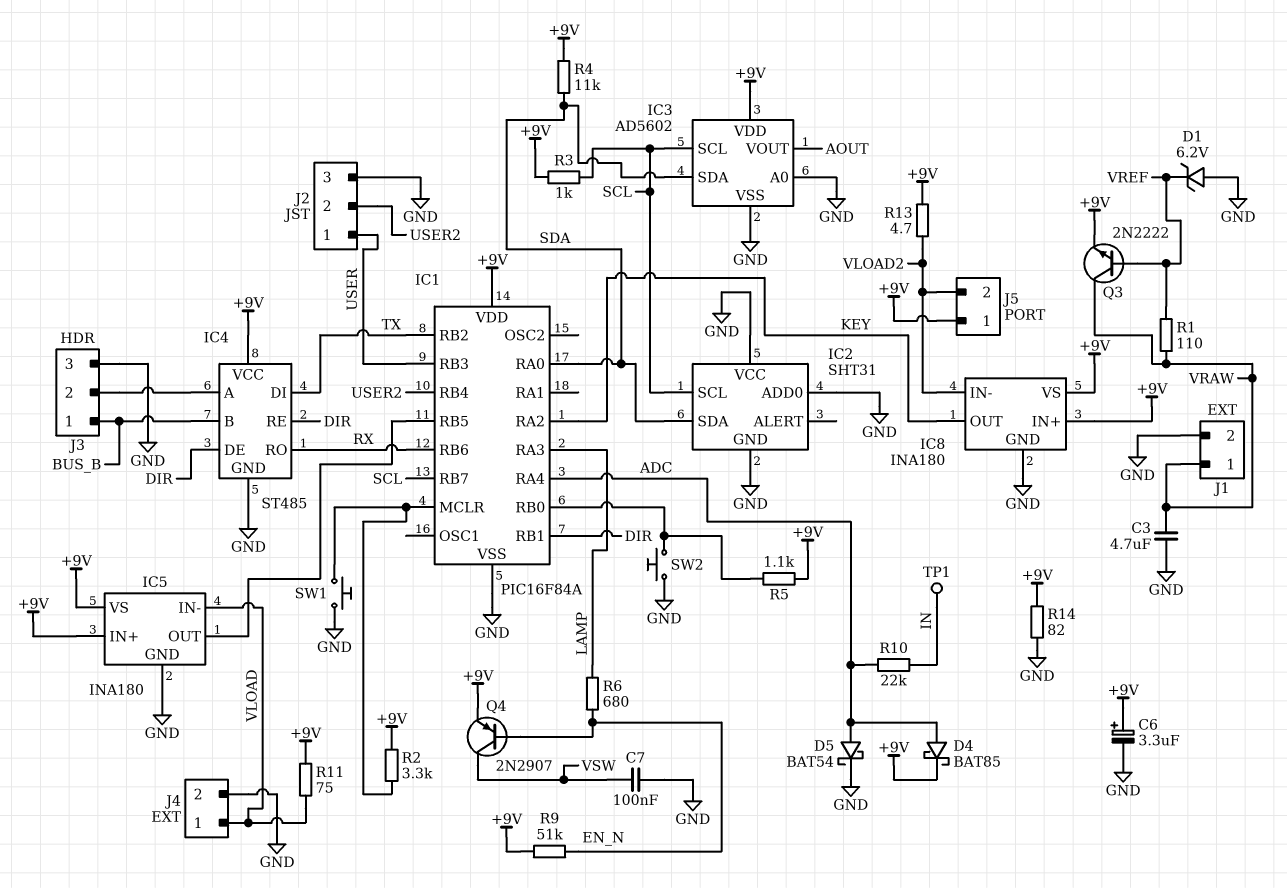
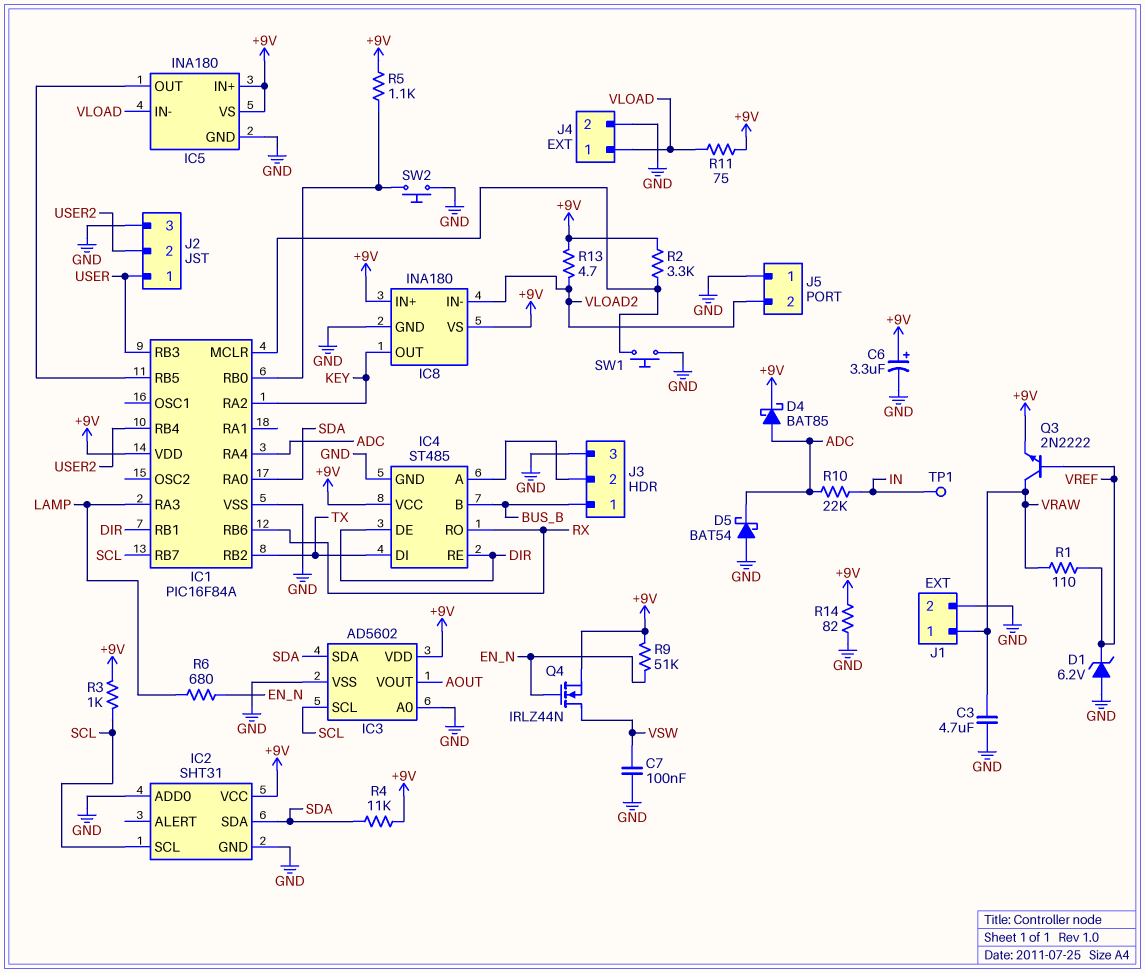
D5: schottky BAT54 (A ADC, K GND) -> schottky BAT54 (A GND, K ADC)
IC2 pin VCC: GND -> +9V
J5 pin 1: +9V -> GND
Q4: PNP 2N2907 (B EN_N, C VSW, E +9V) -> NMOS IRLZ44N (G EN_N, D VSW, S +9V)

